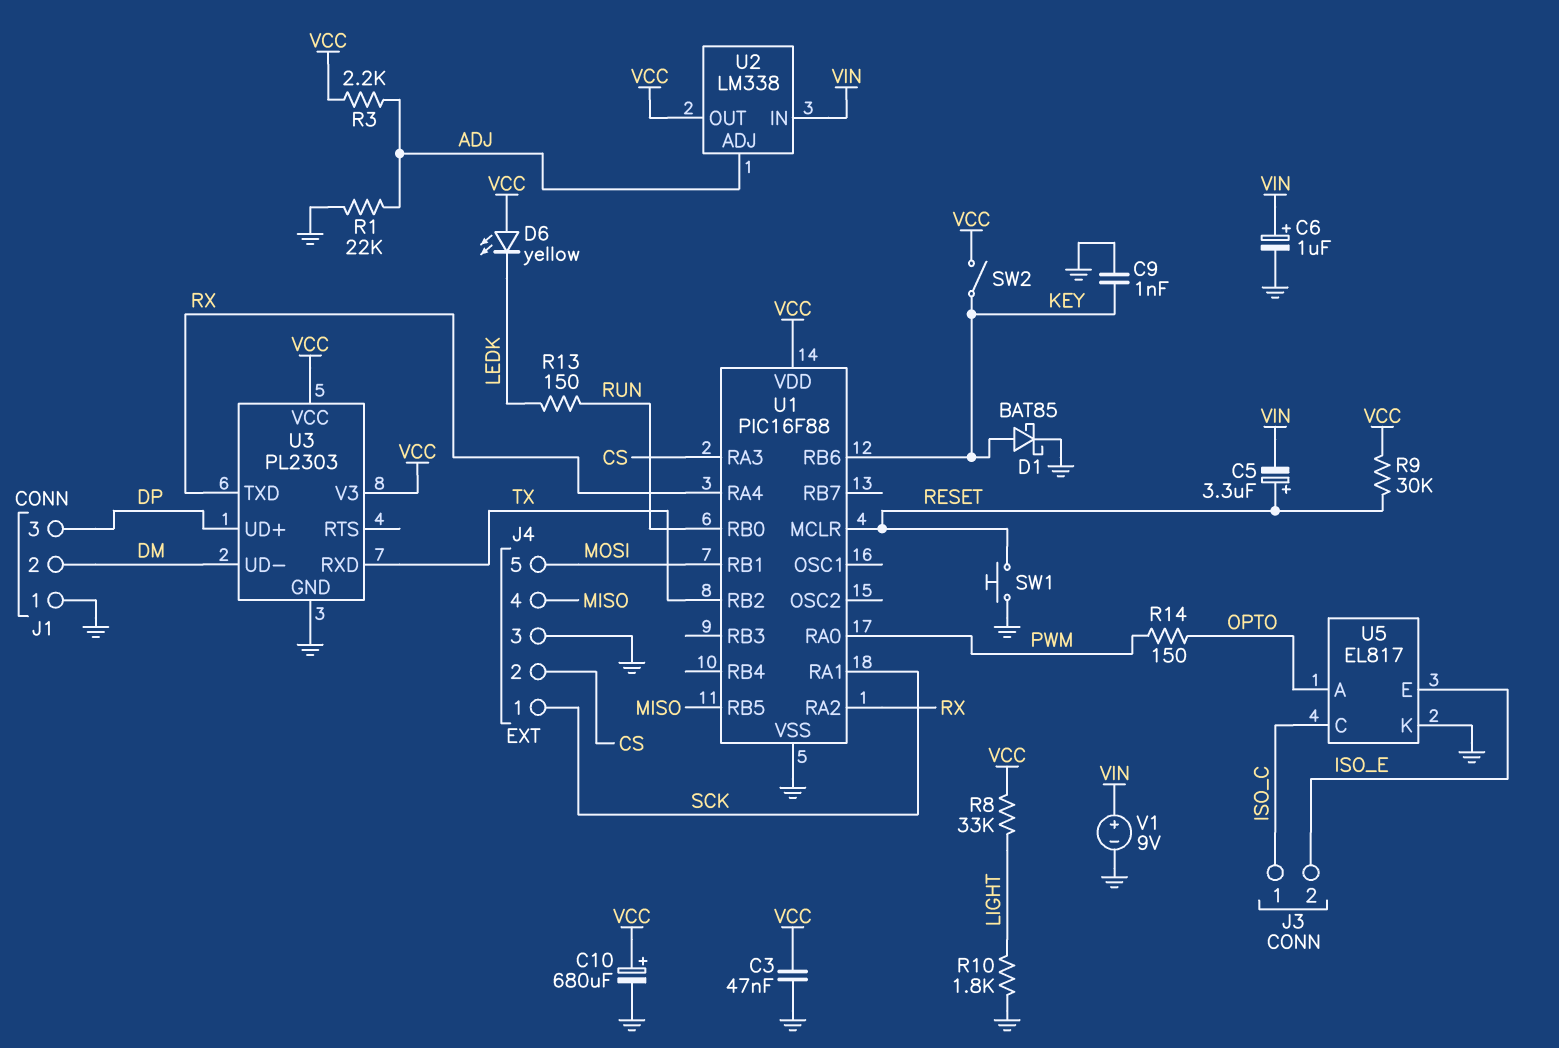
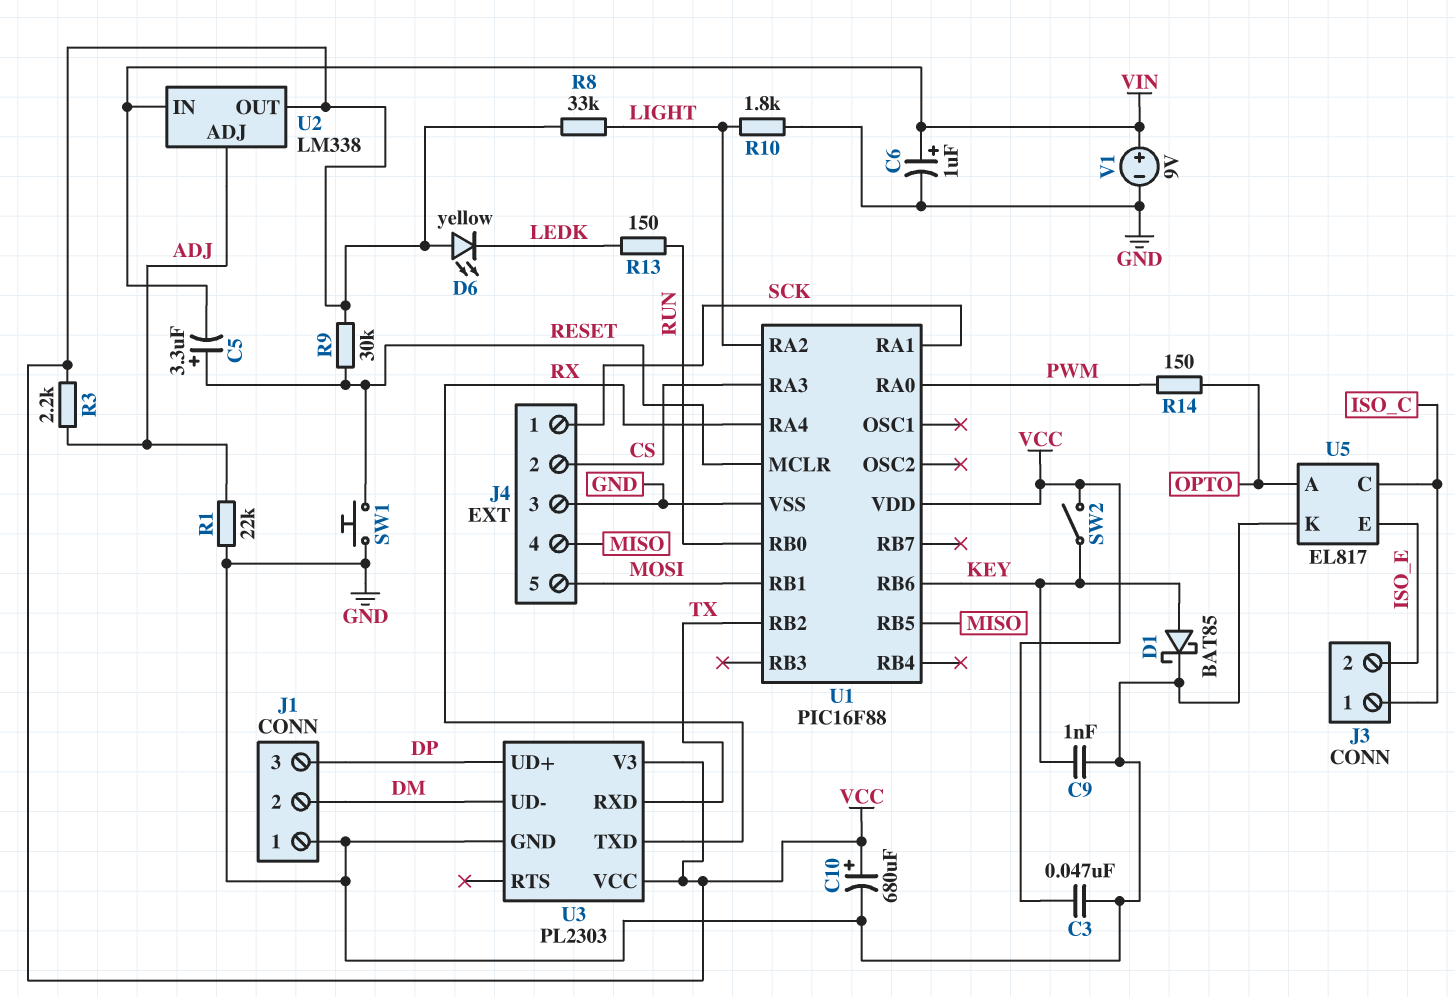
U1 pin RA2: RX -> LIGHT

